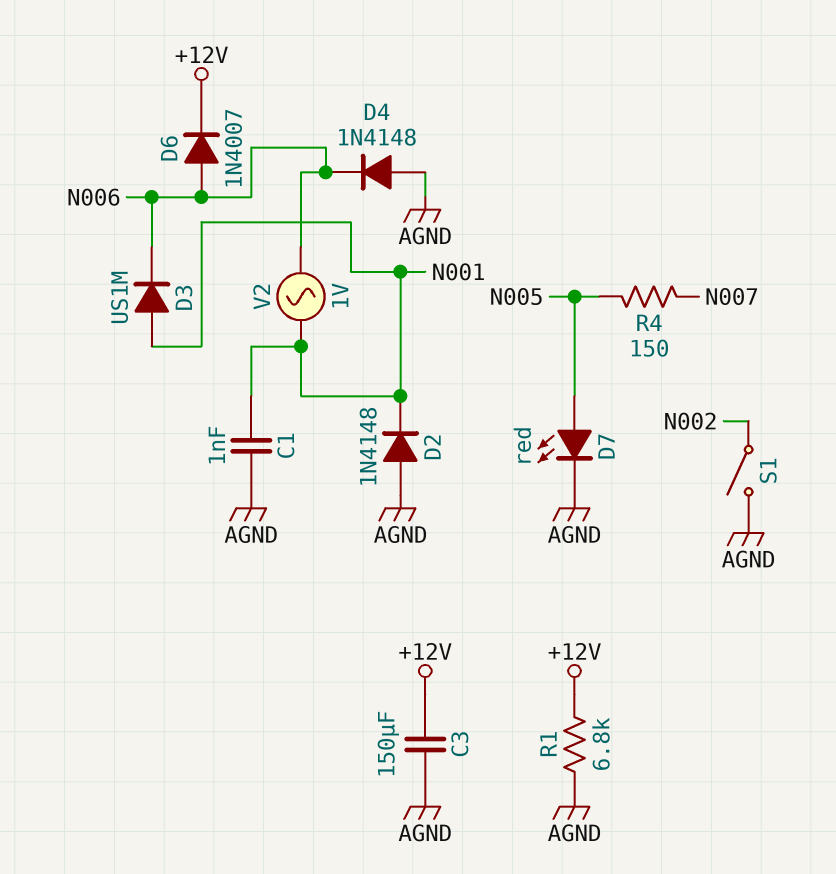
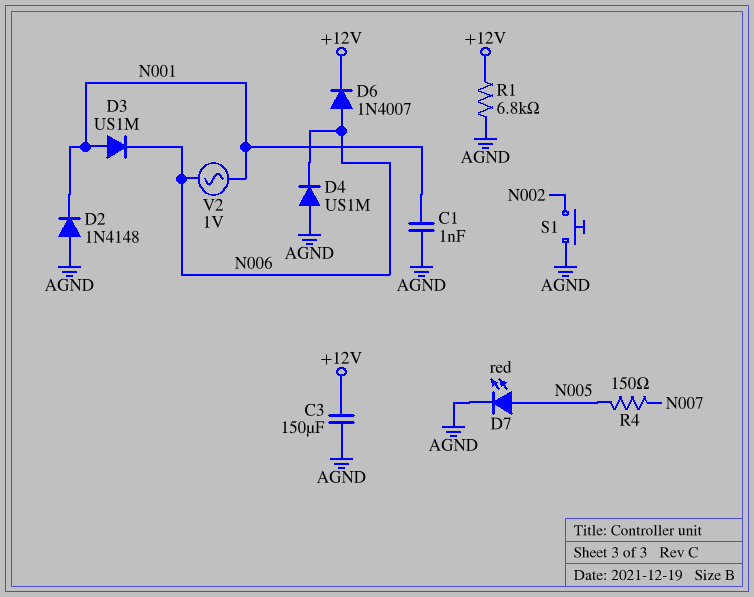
D4: diode 1N4148 (A AGND, K N006) -> diode US1M (A AGND, K N006)
S1: switch (AGND, N002) -> button (AGND, N002)

